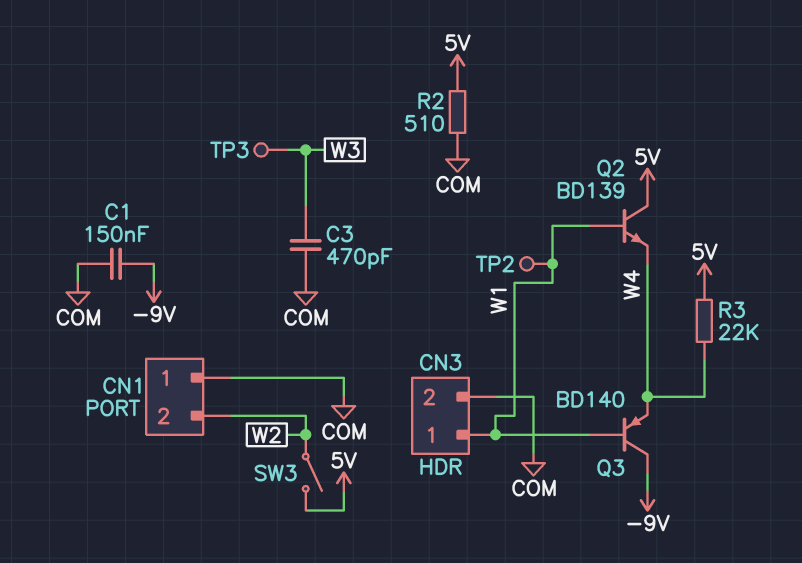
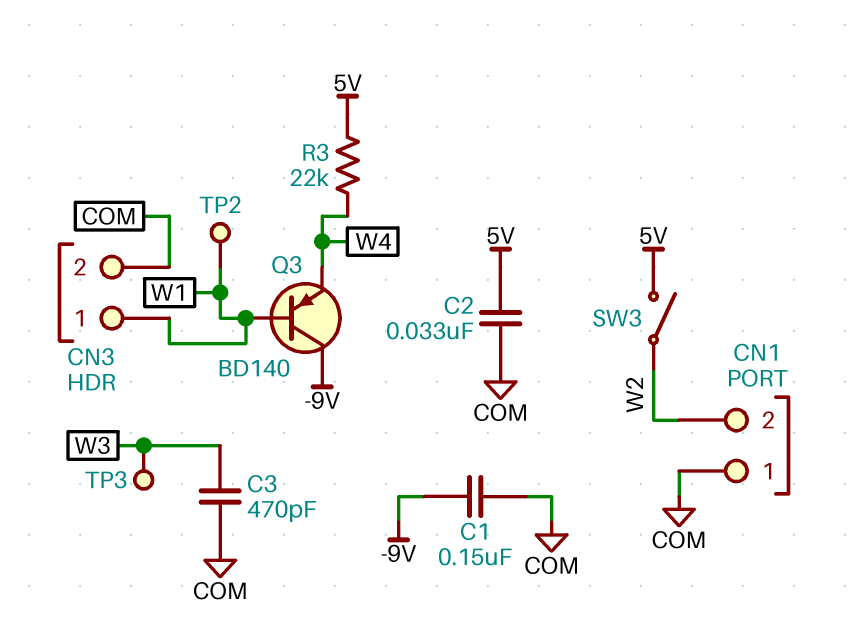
C2: none -> 33nF (5V, COM)
Q2: NPN BD139 (B W1, C 5V, E W4) -> none
R2: 510 (5V, COM) -> none

